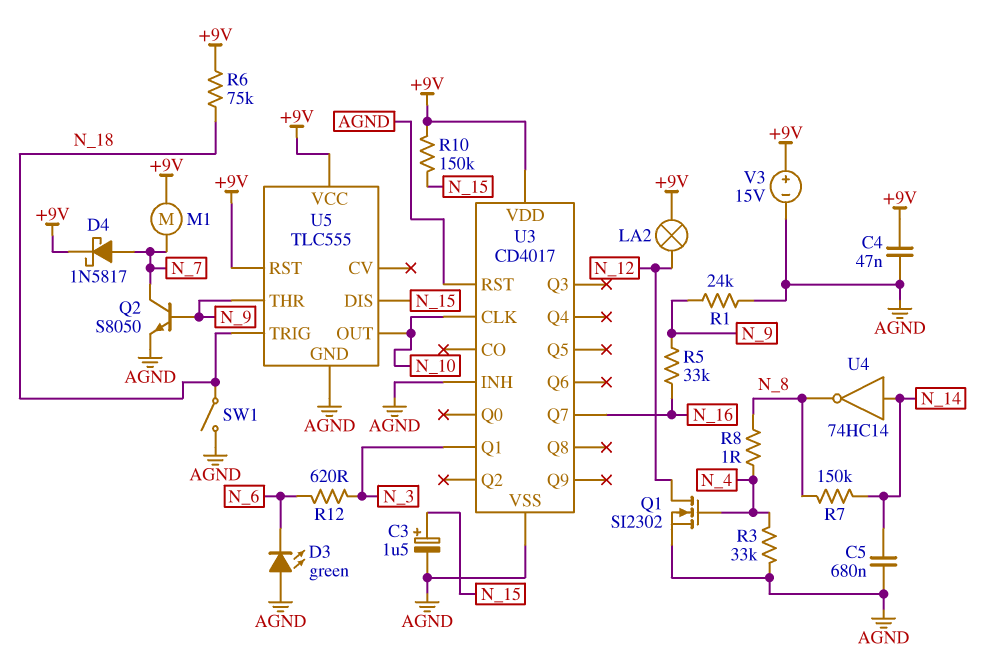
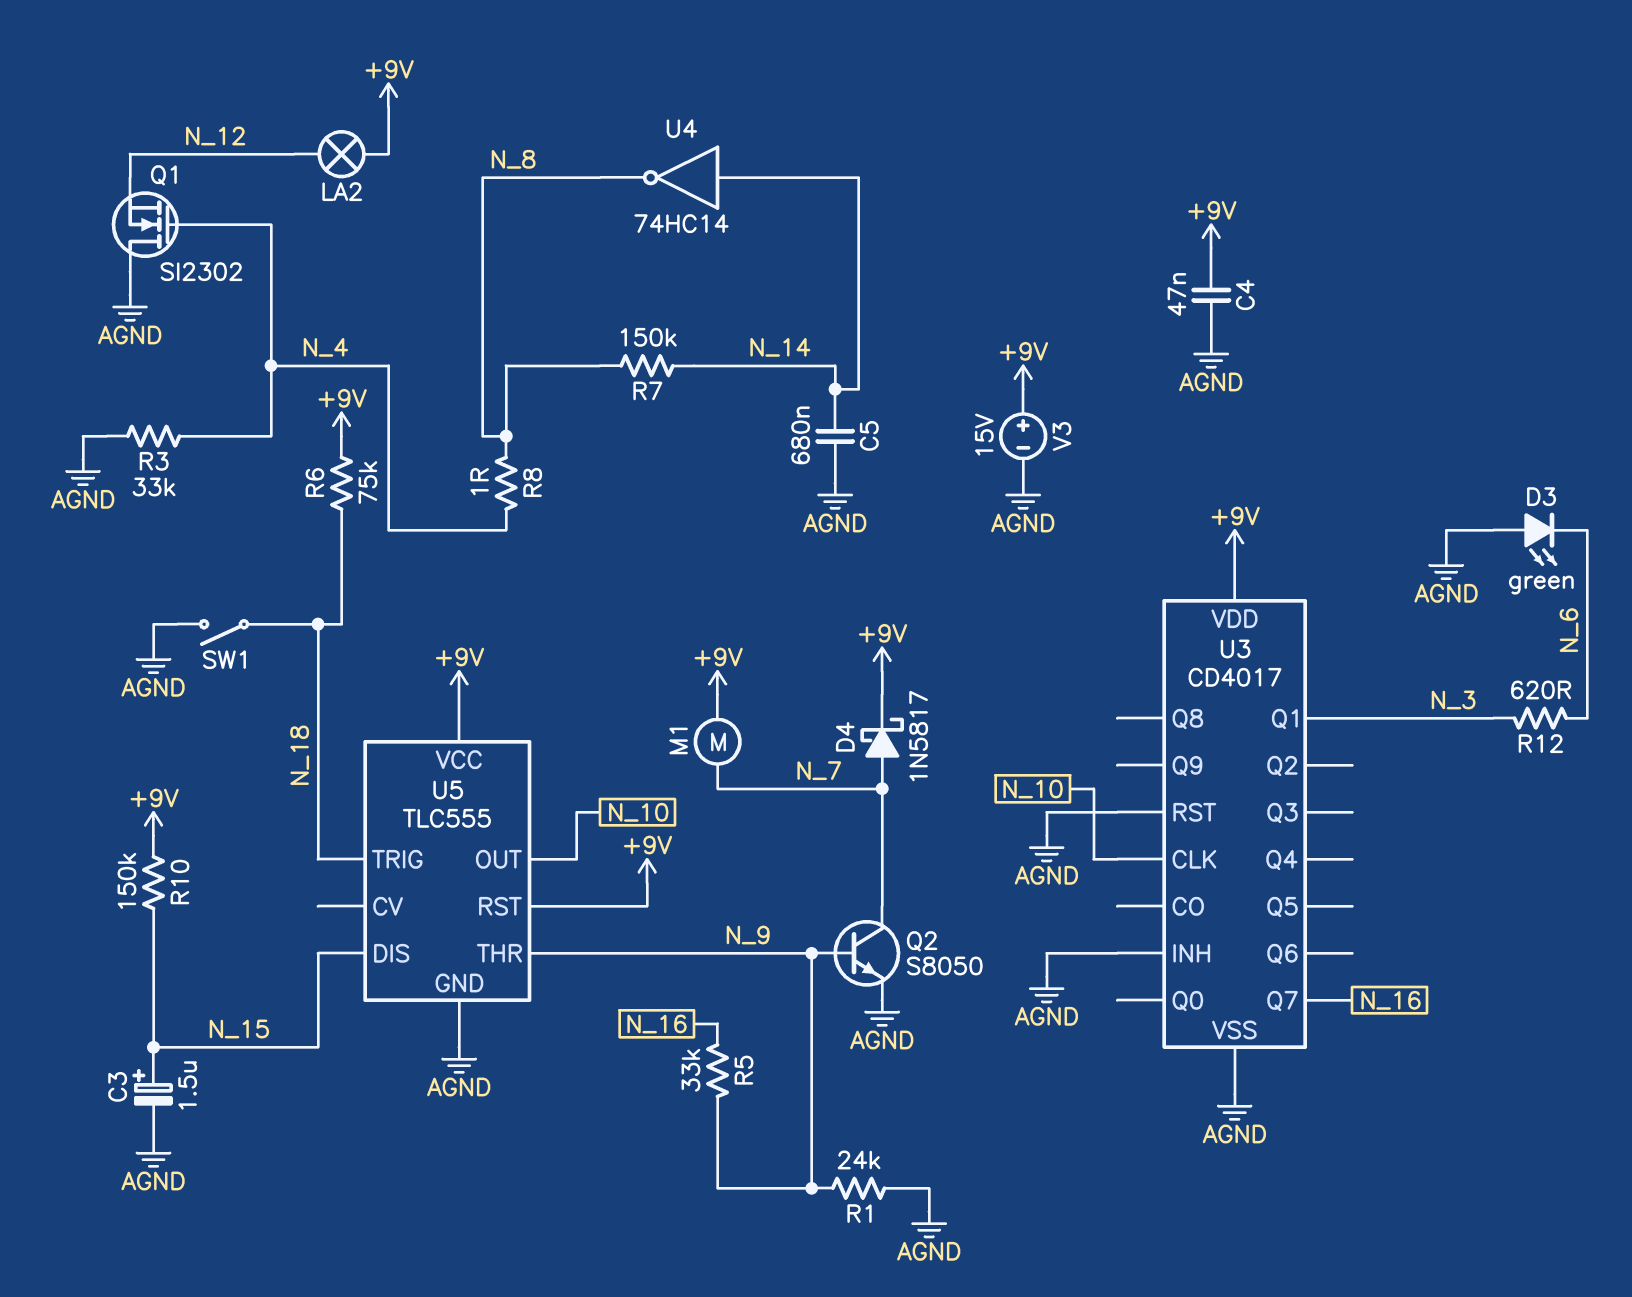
Q1: NMOS SI2302 (G N_4, D N_12, S AGND) -> NMOS SI2302 (G N_4, D AGND, S N_12)

